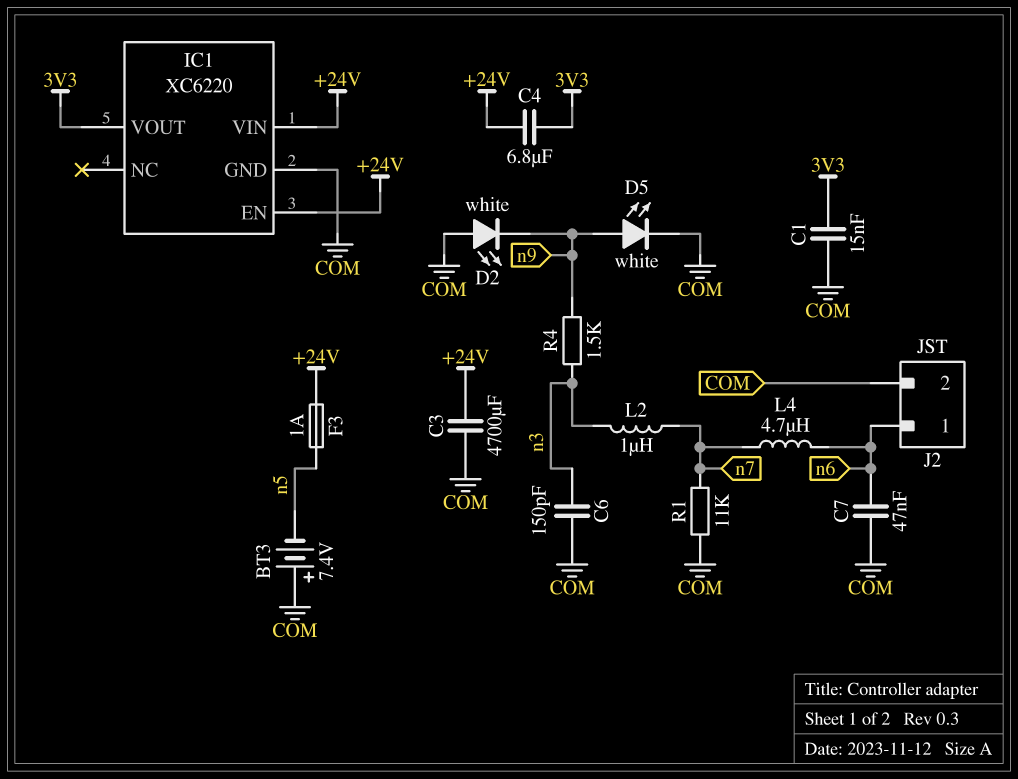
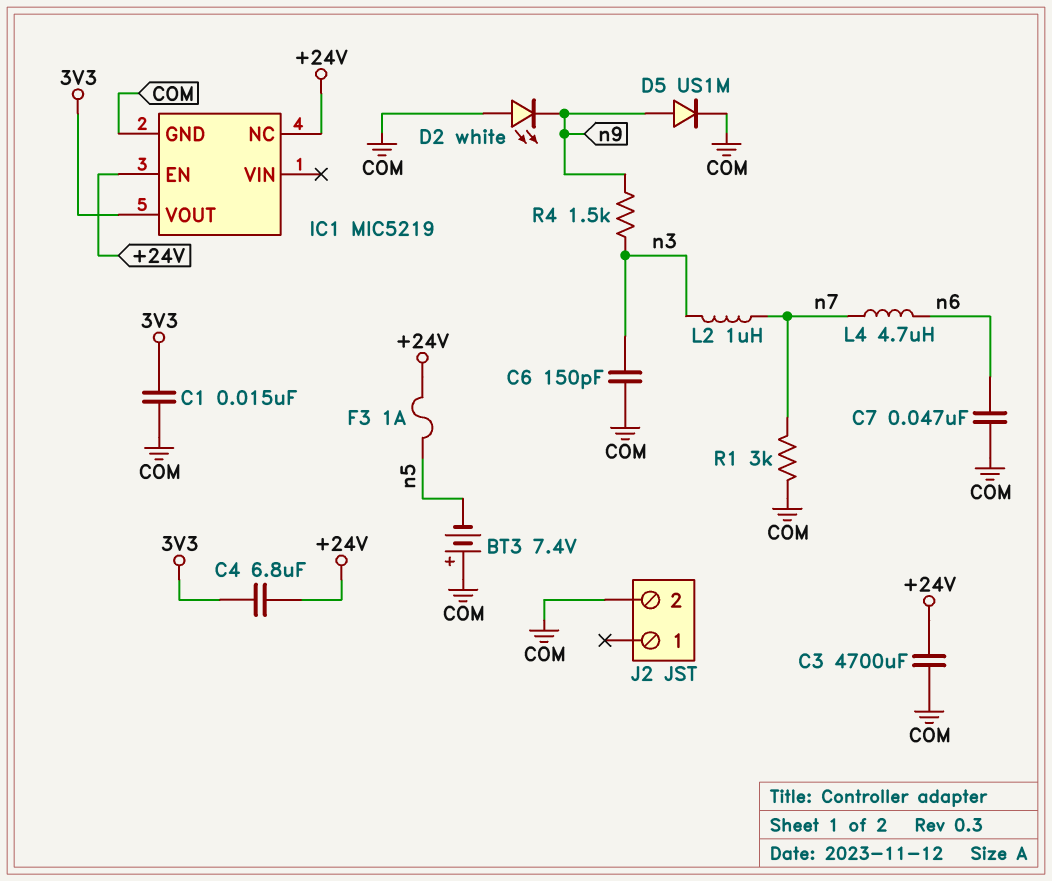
D5: LED white (A n9, K COM) -> diode US1M (A n9, K COM)
IC1: XC6220 -> MIC5219
IC1 pin NC: none -> +24V
IC1 pin VIN: +24V -> none
J2 pin 1: n6 -> none
R1: 11k (COM, n7) -> 3k (COM, n7)

